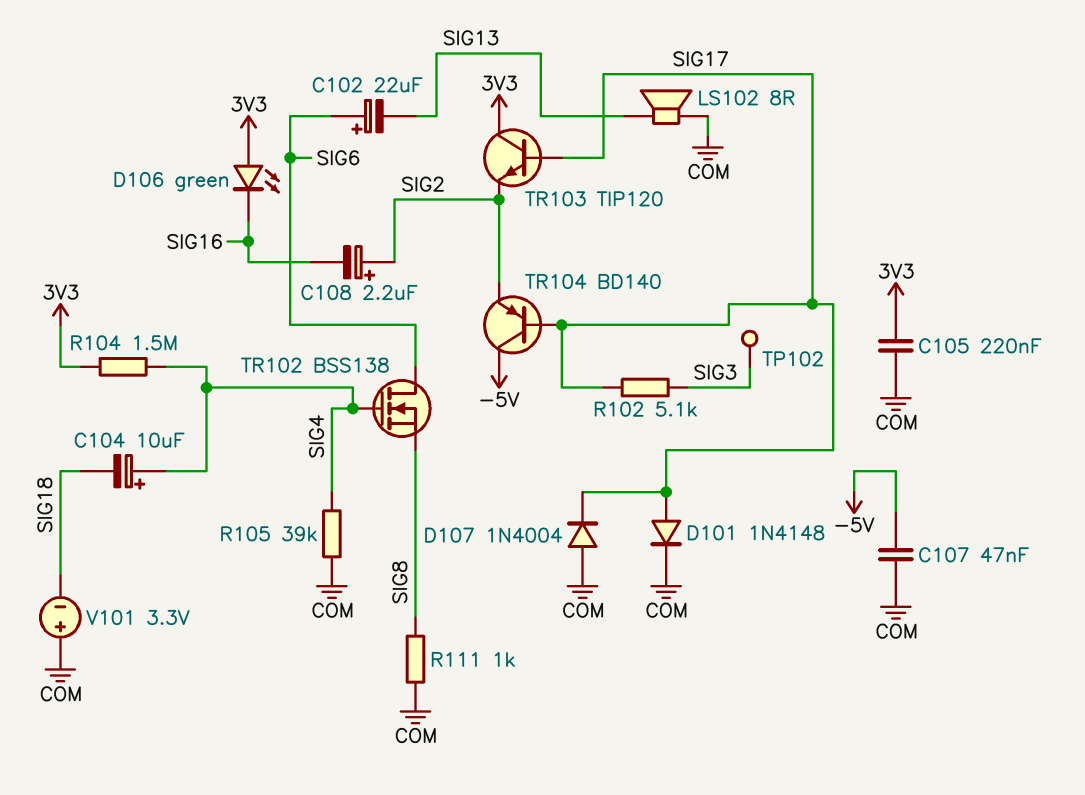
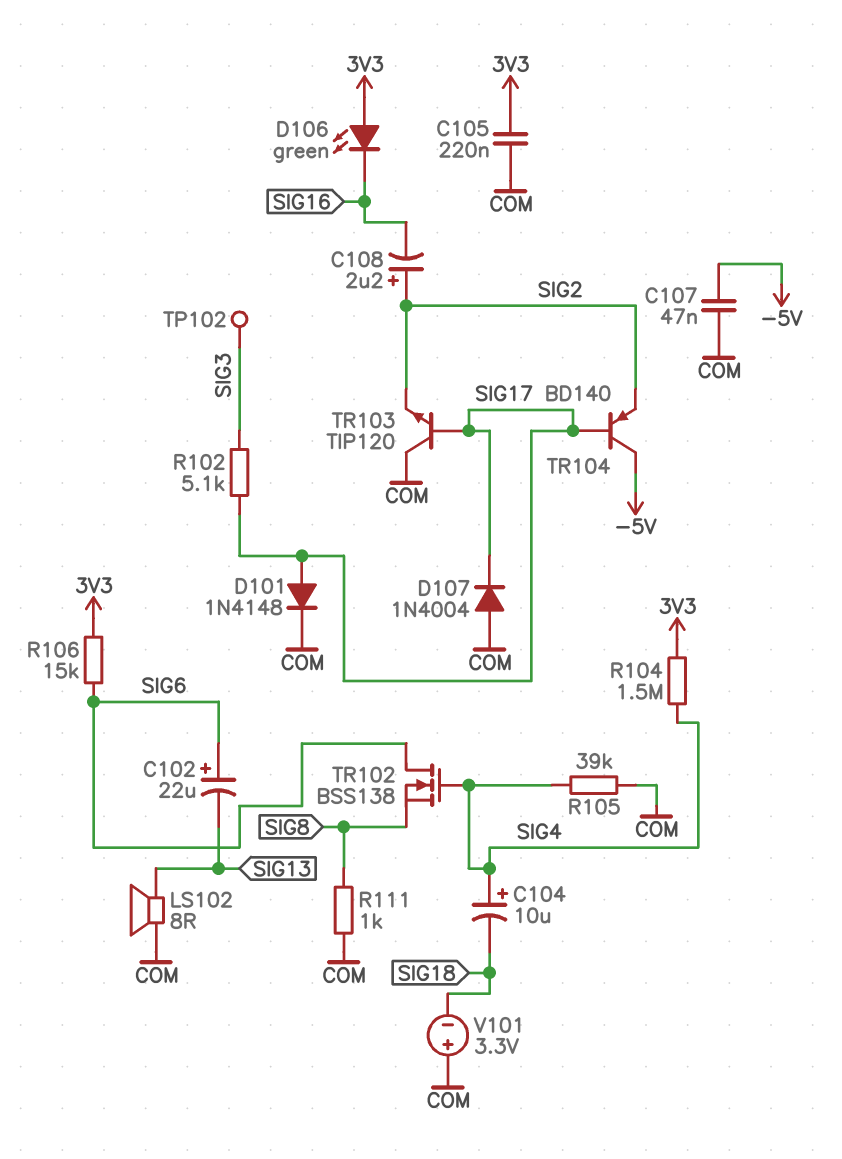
R106: none -> 15k (3V3, SIG6)
TR103: NPN TIP120 (B SIG17, C 3V3, E SIG2) -> NPN TIP120 (B SIG17, C COM, E SIG2)

